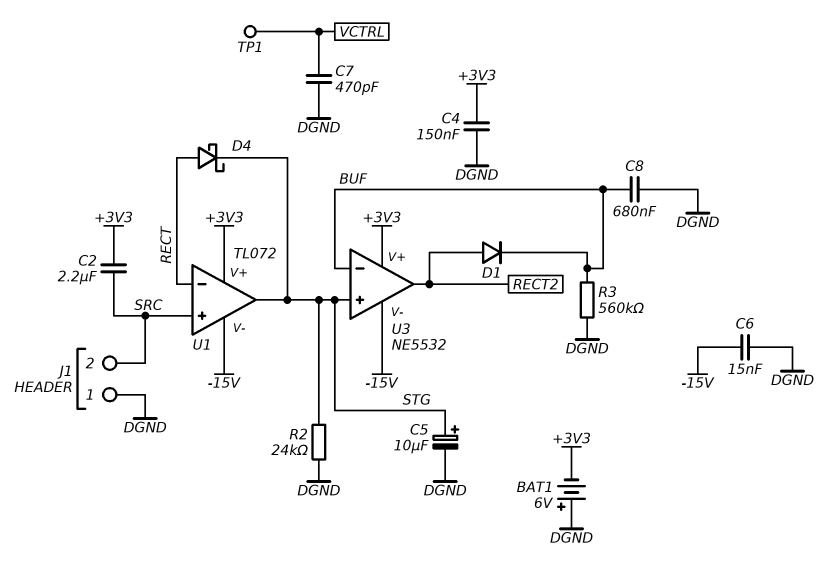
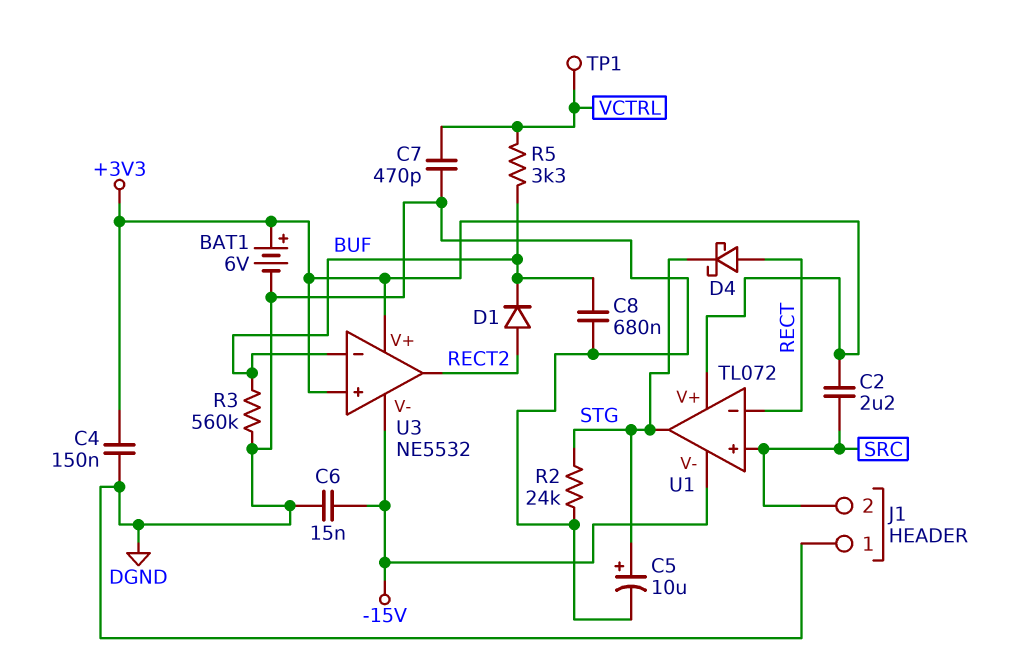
BAT1: 6V (plus DGND, minus +3V3) -> 6V (plus +3V3, minus DGND)
R5: none -> 3.3k (BUF, VCTRL)
U3 pin in+: STG -> +3V3

